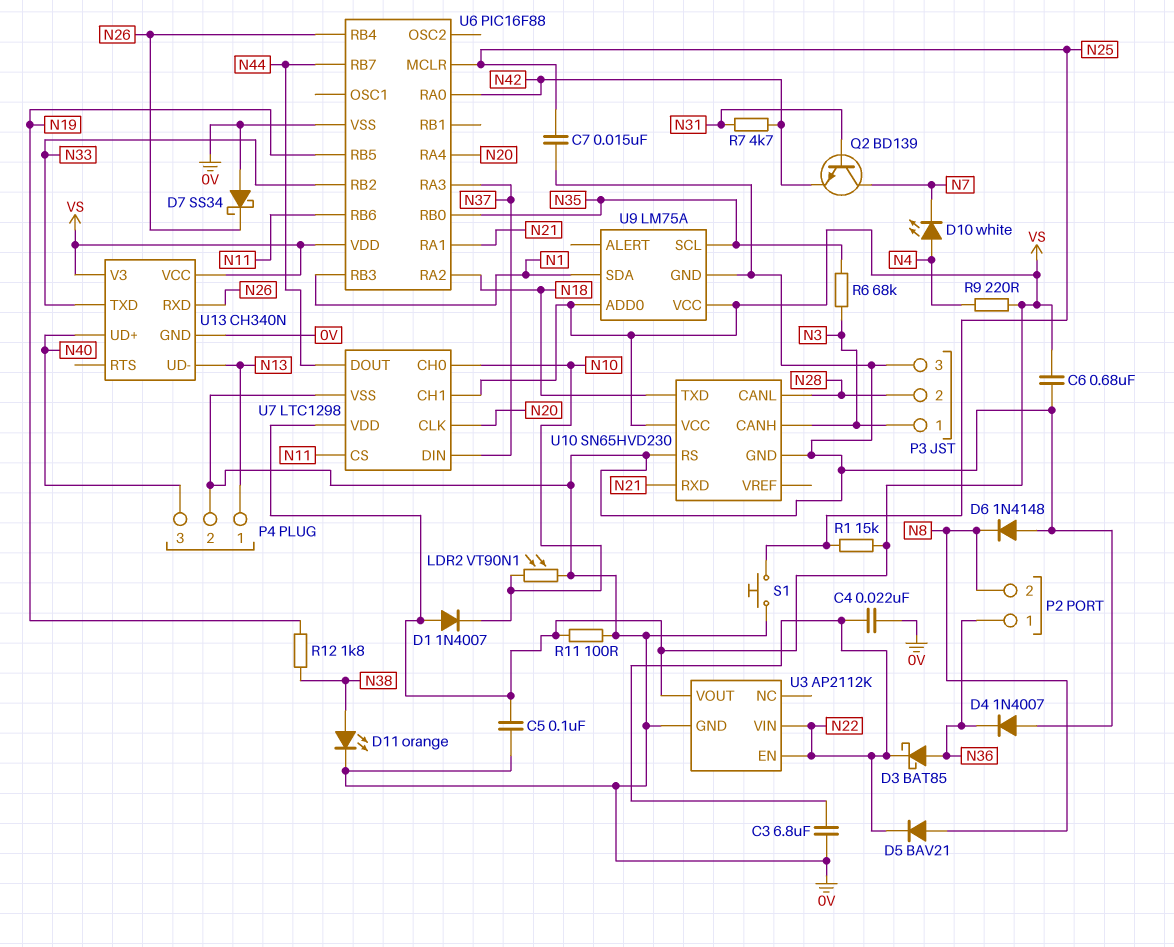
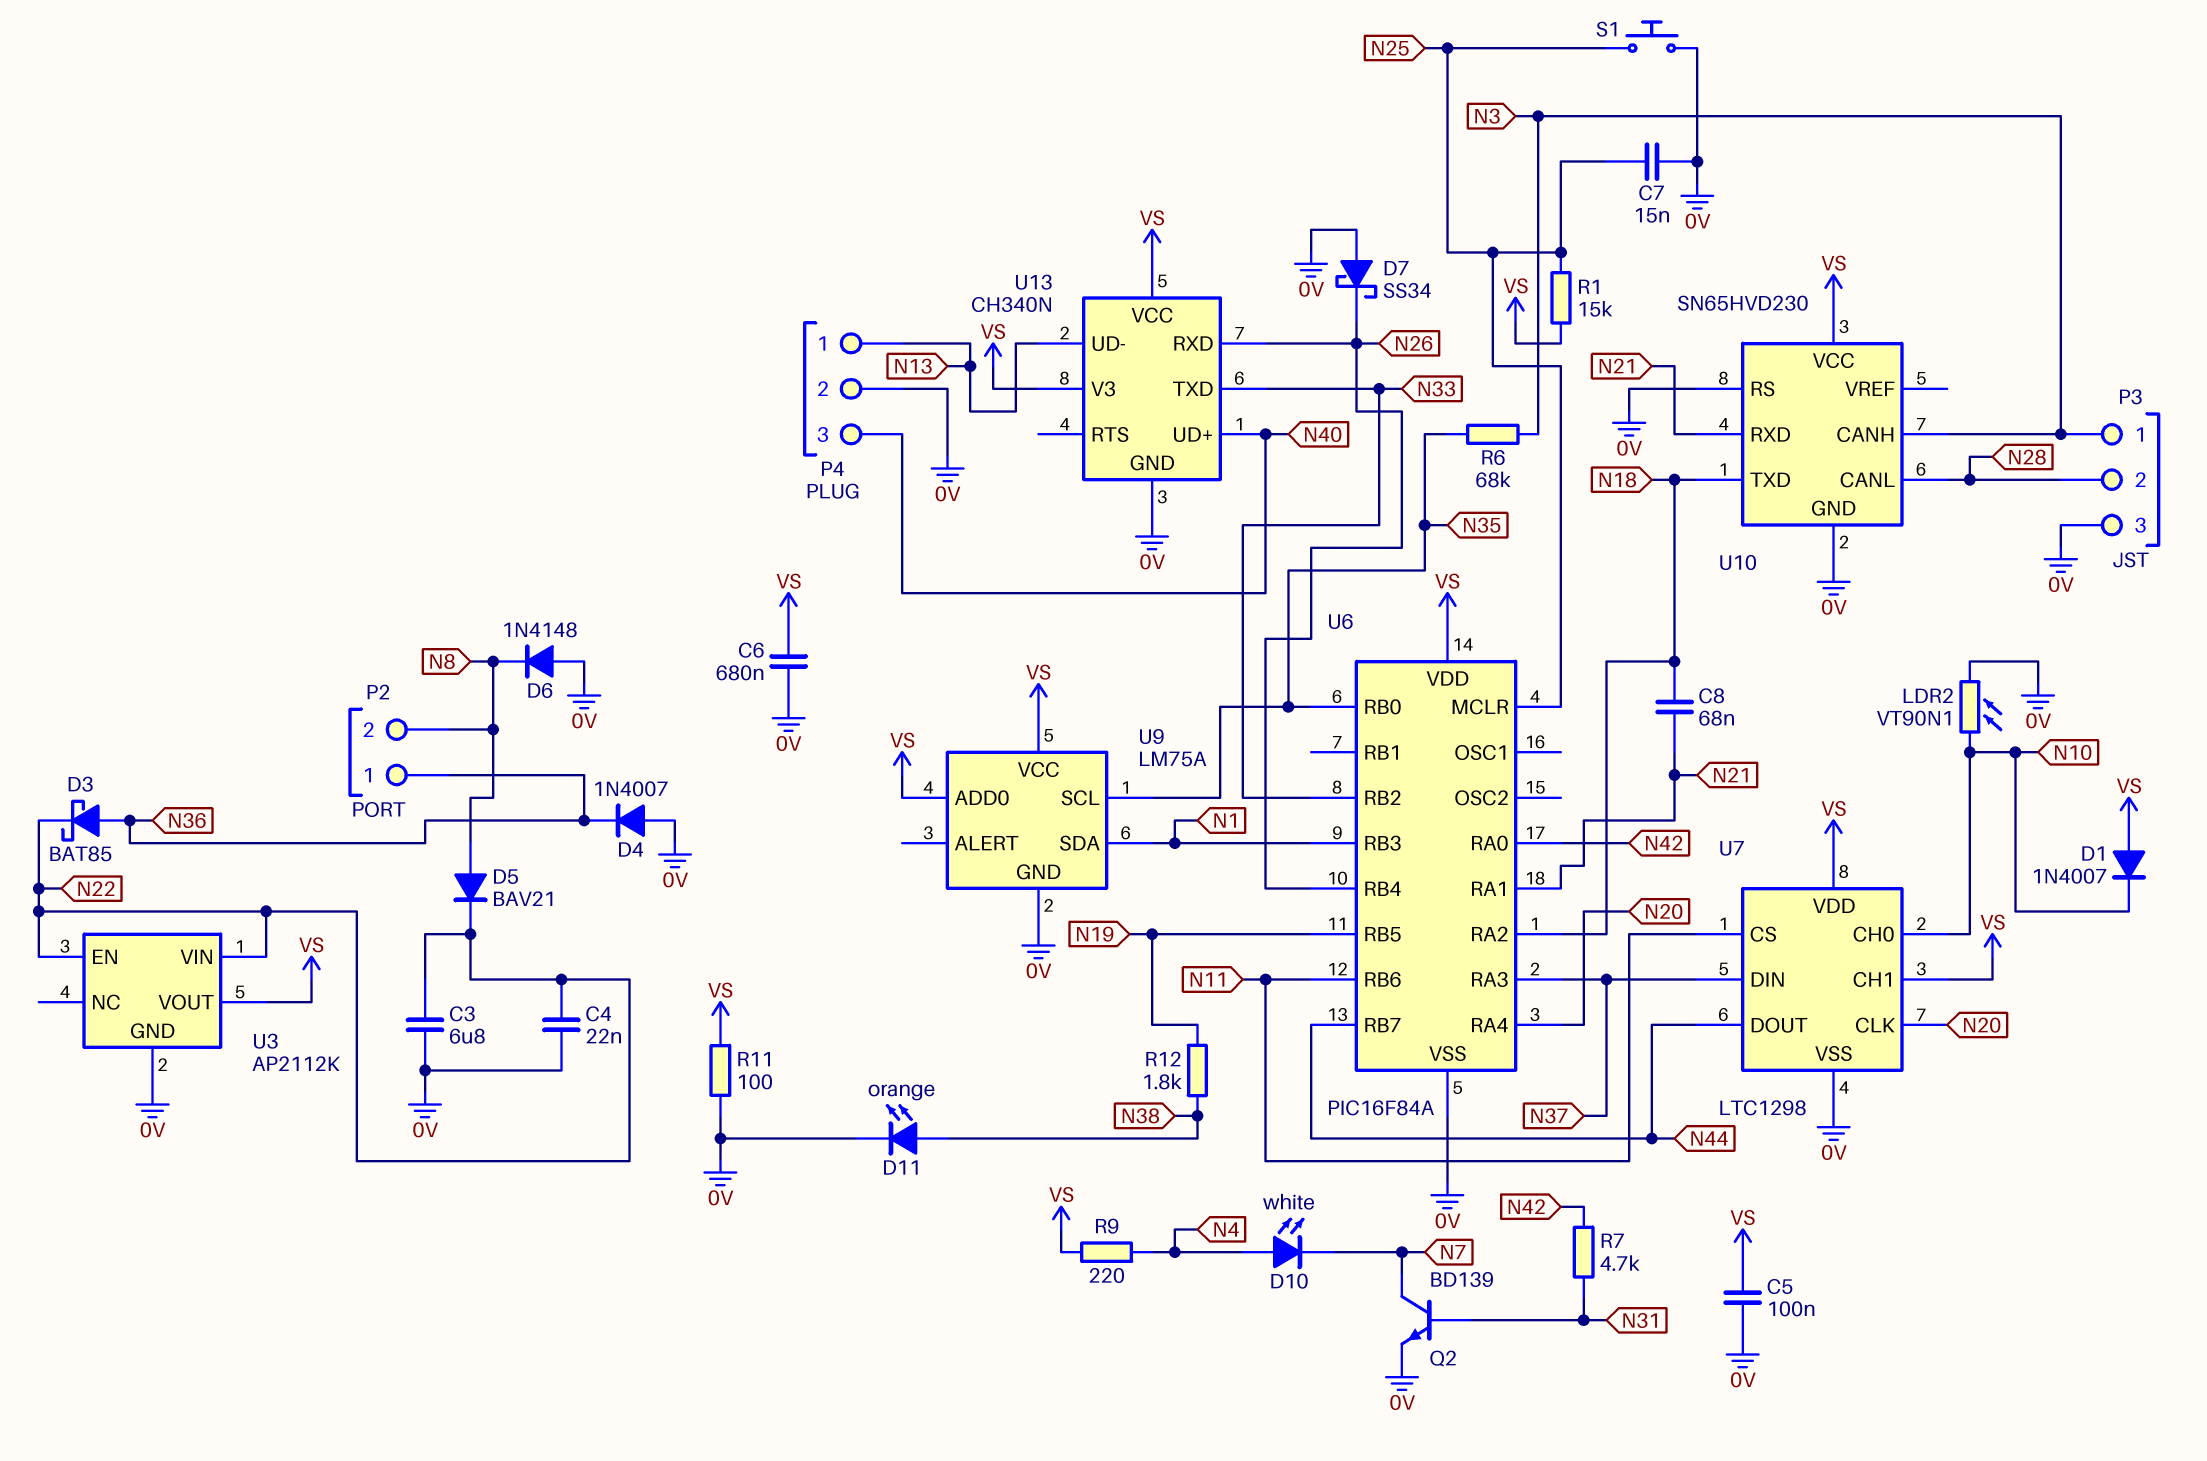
C8: none -> 68nF (N18, N21)
Q2: NPN BD139 (B N31, C N7, E N42) -> NPN BD139 (B N31, C N7, E 0V)
U6: PIC16F88 -> PIC16F84A

